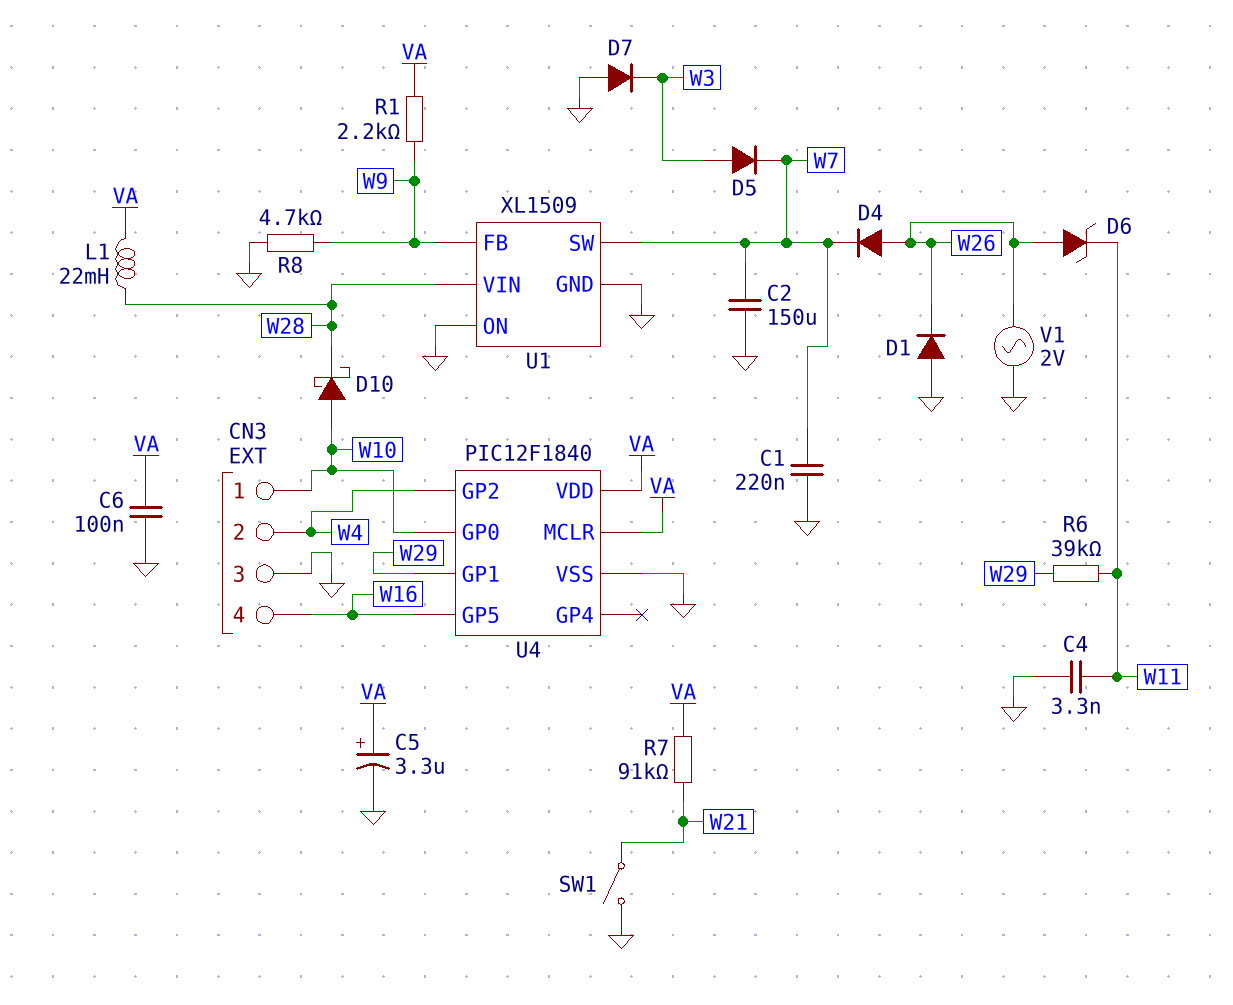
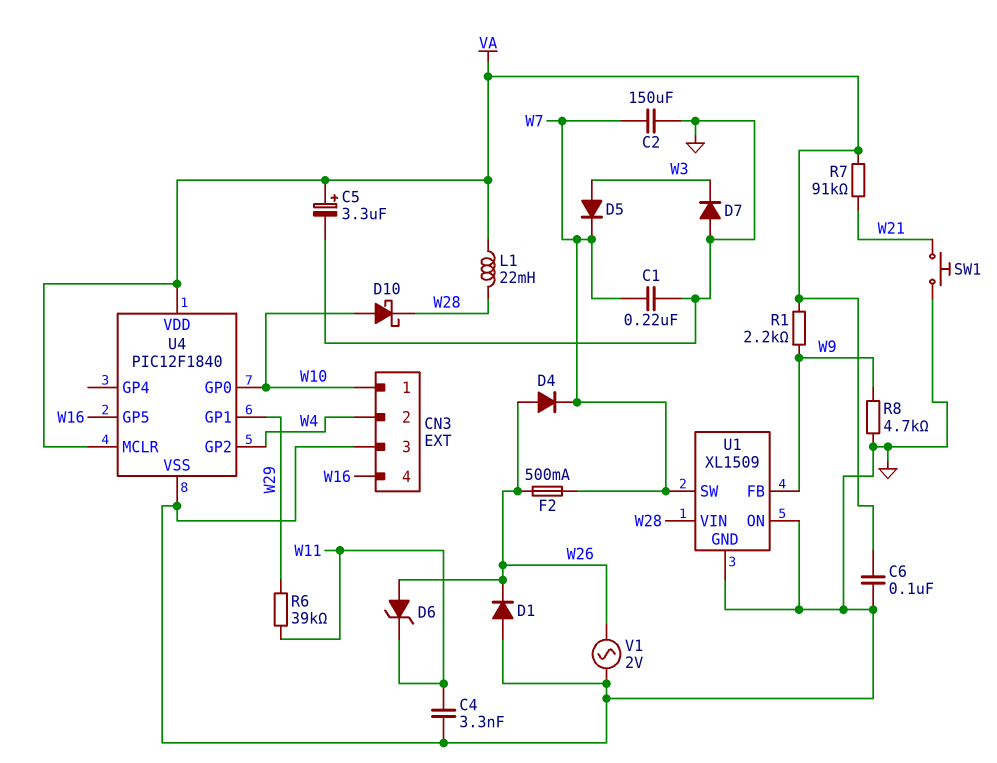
F2: none -> 500mA (W7, W26)
SW1: switch (GND, W21) -> button (GND, W21)

